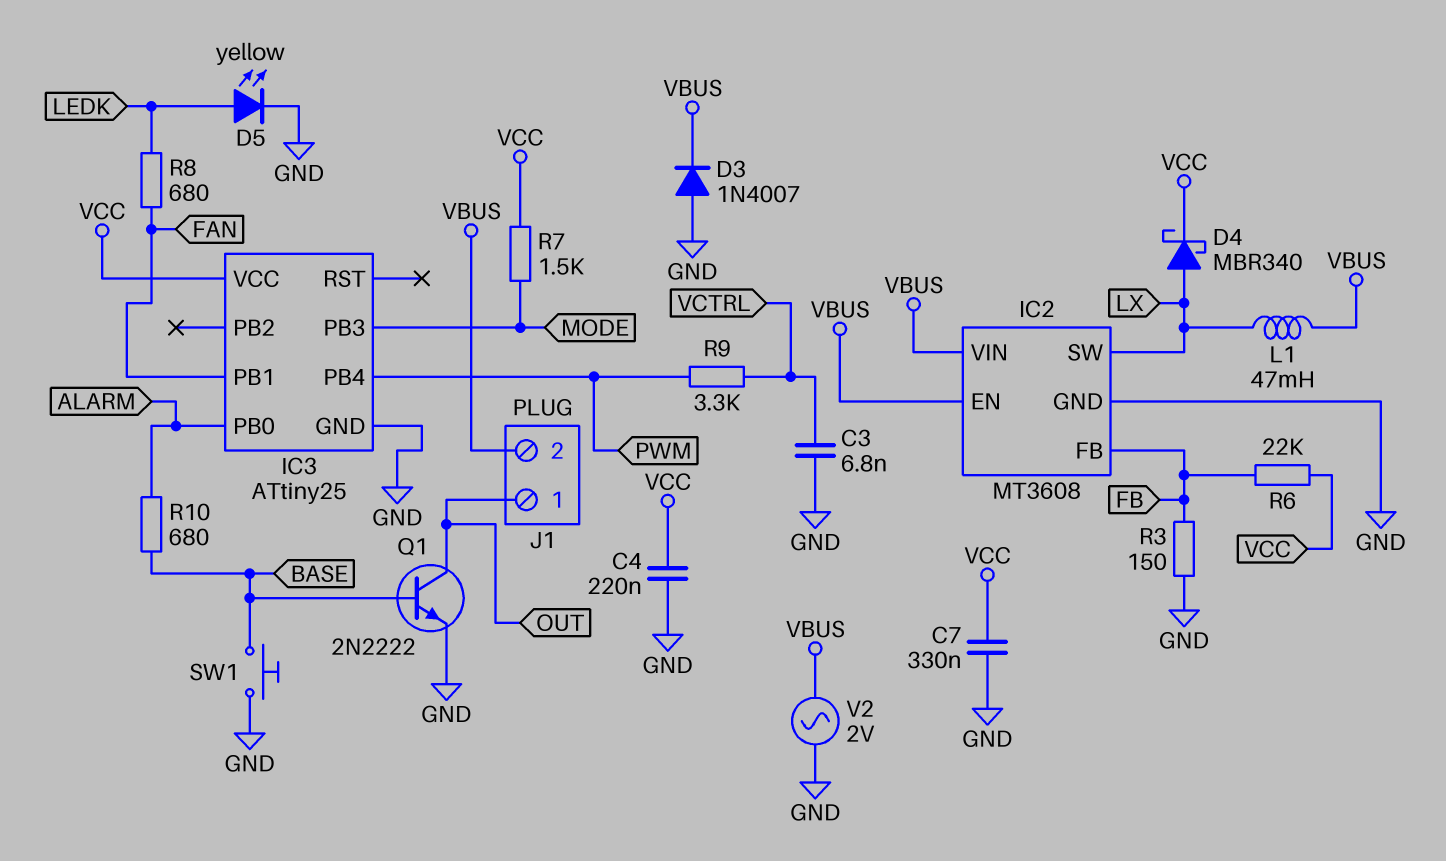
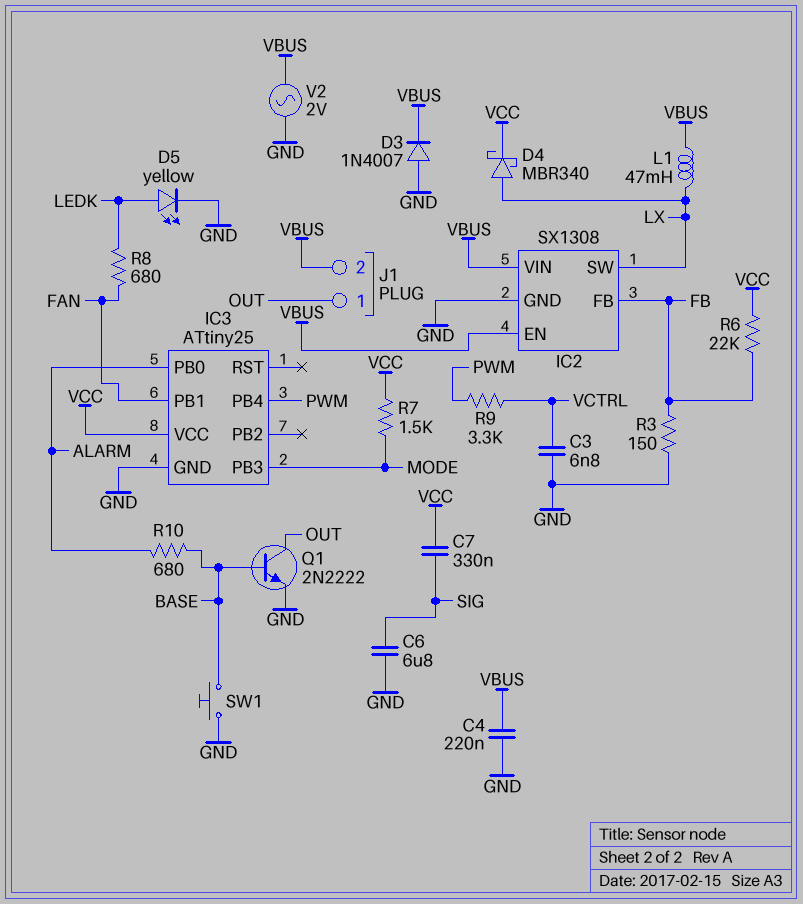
C4: 220nF (GND, VCC) -> 220nF (GND, VBUS)
C6: none -> 6.8uF (GND, SIG)
C7: 330nF (GND, VCC) -> 330nF (SIG, VCC)
IC2: MT3608 -> SX1308

